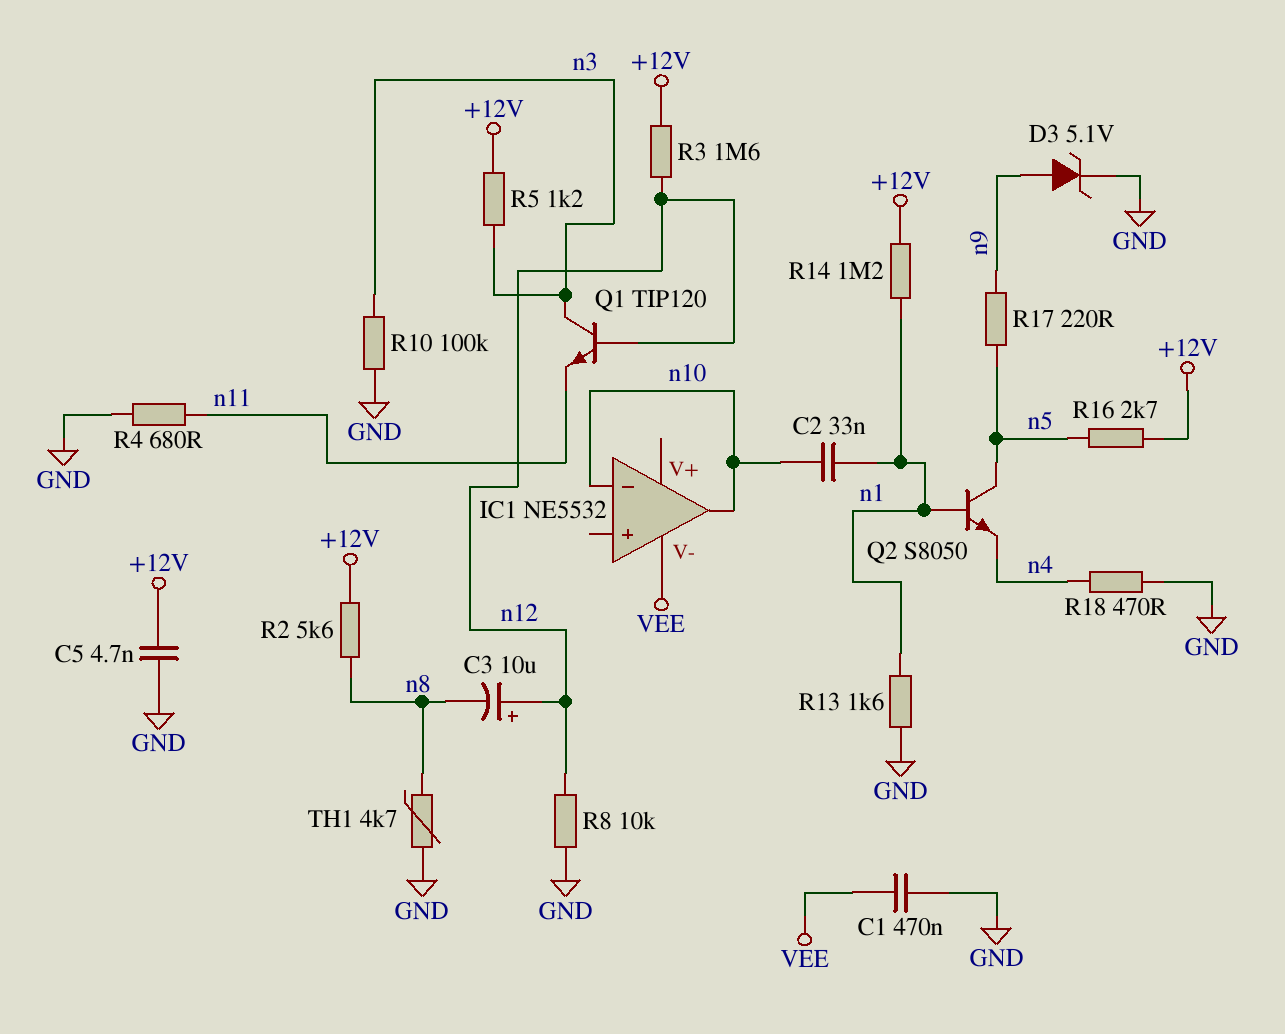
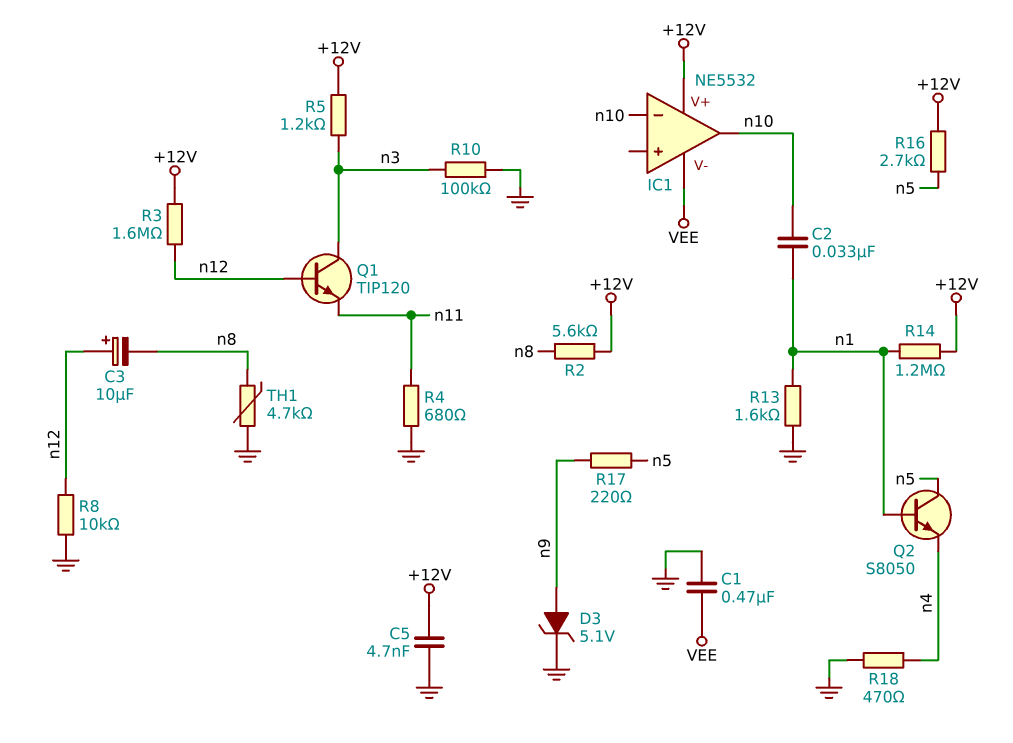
IC1 pin V+: none -> +12V

